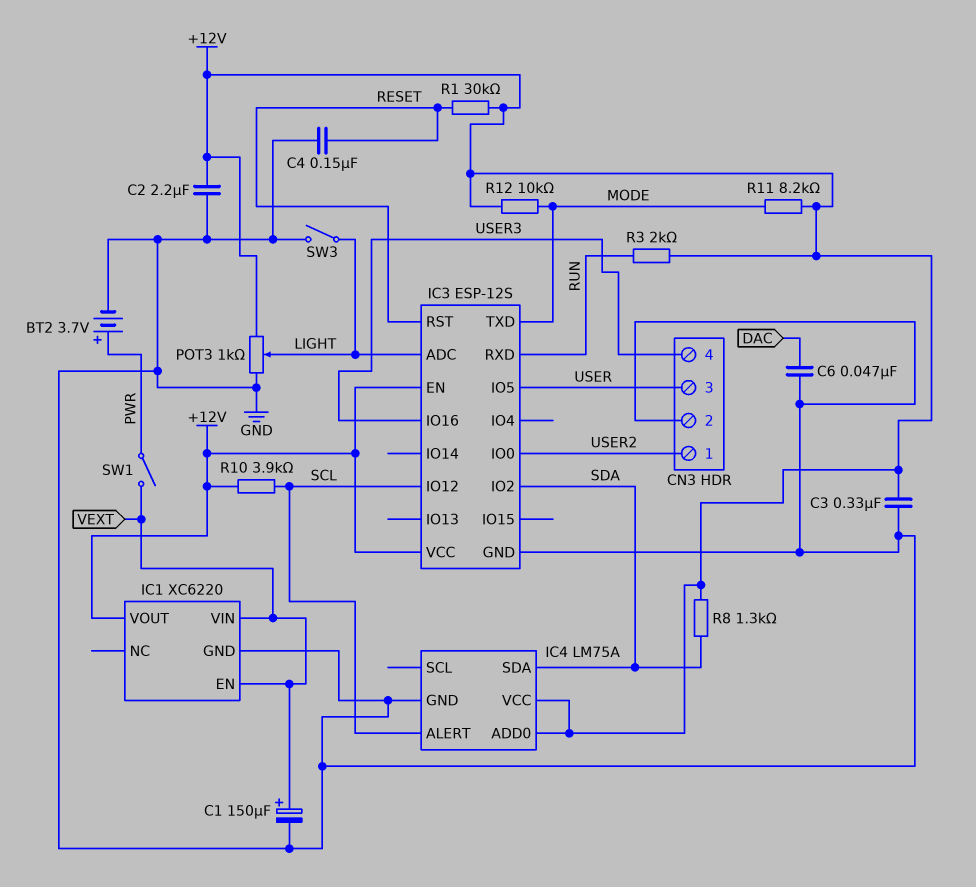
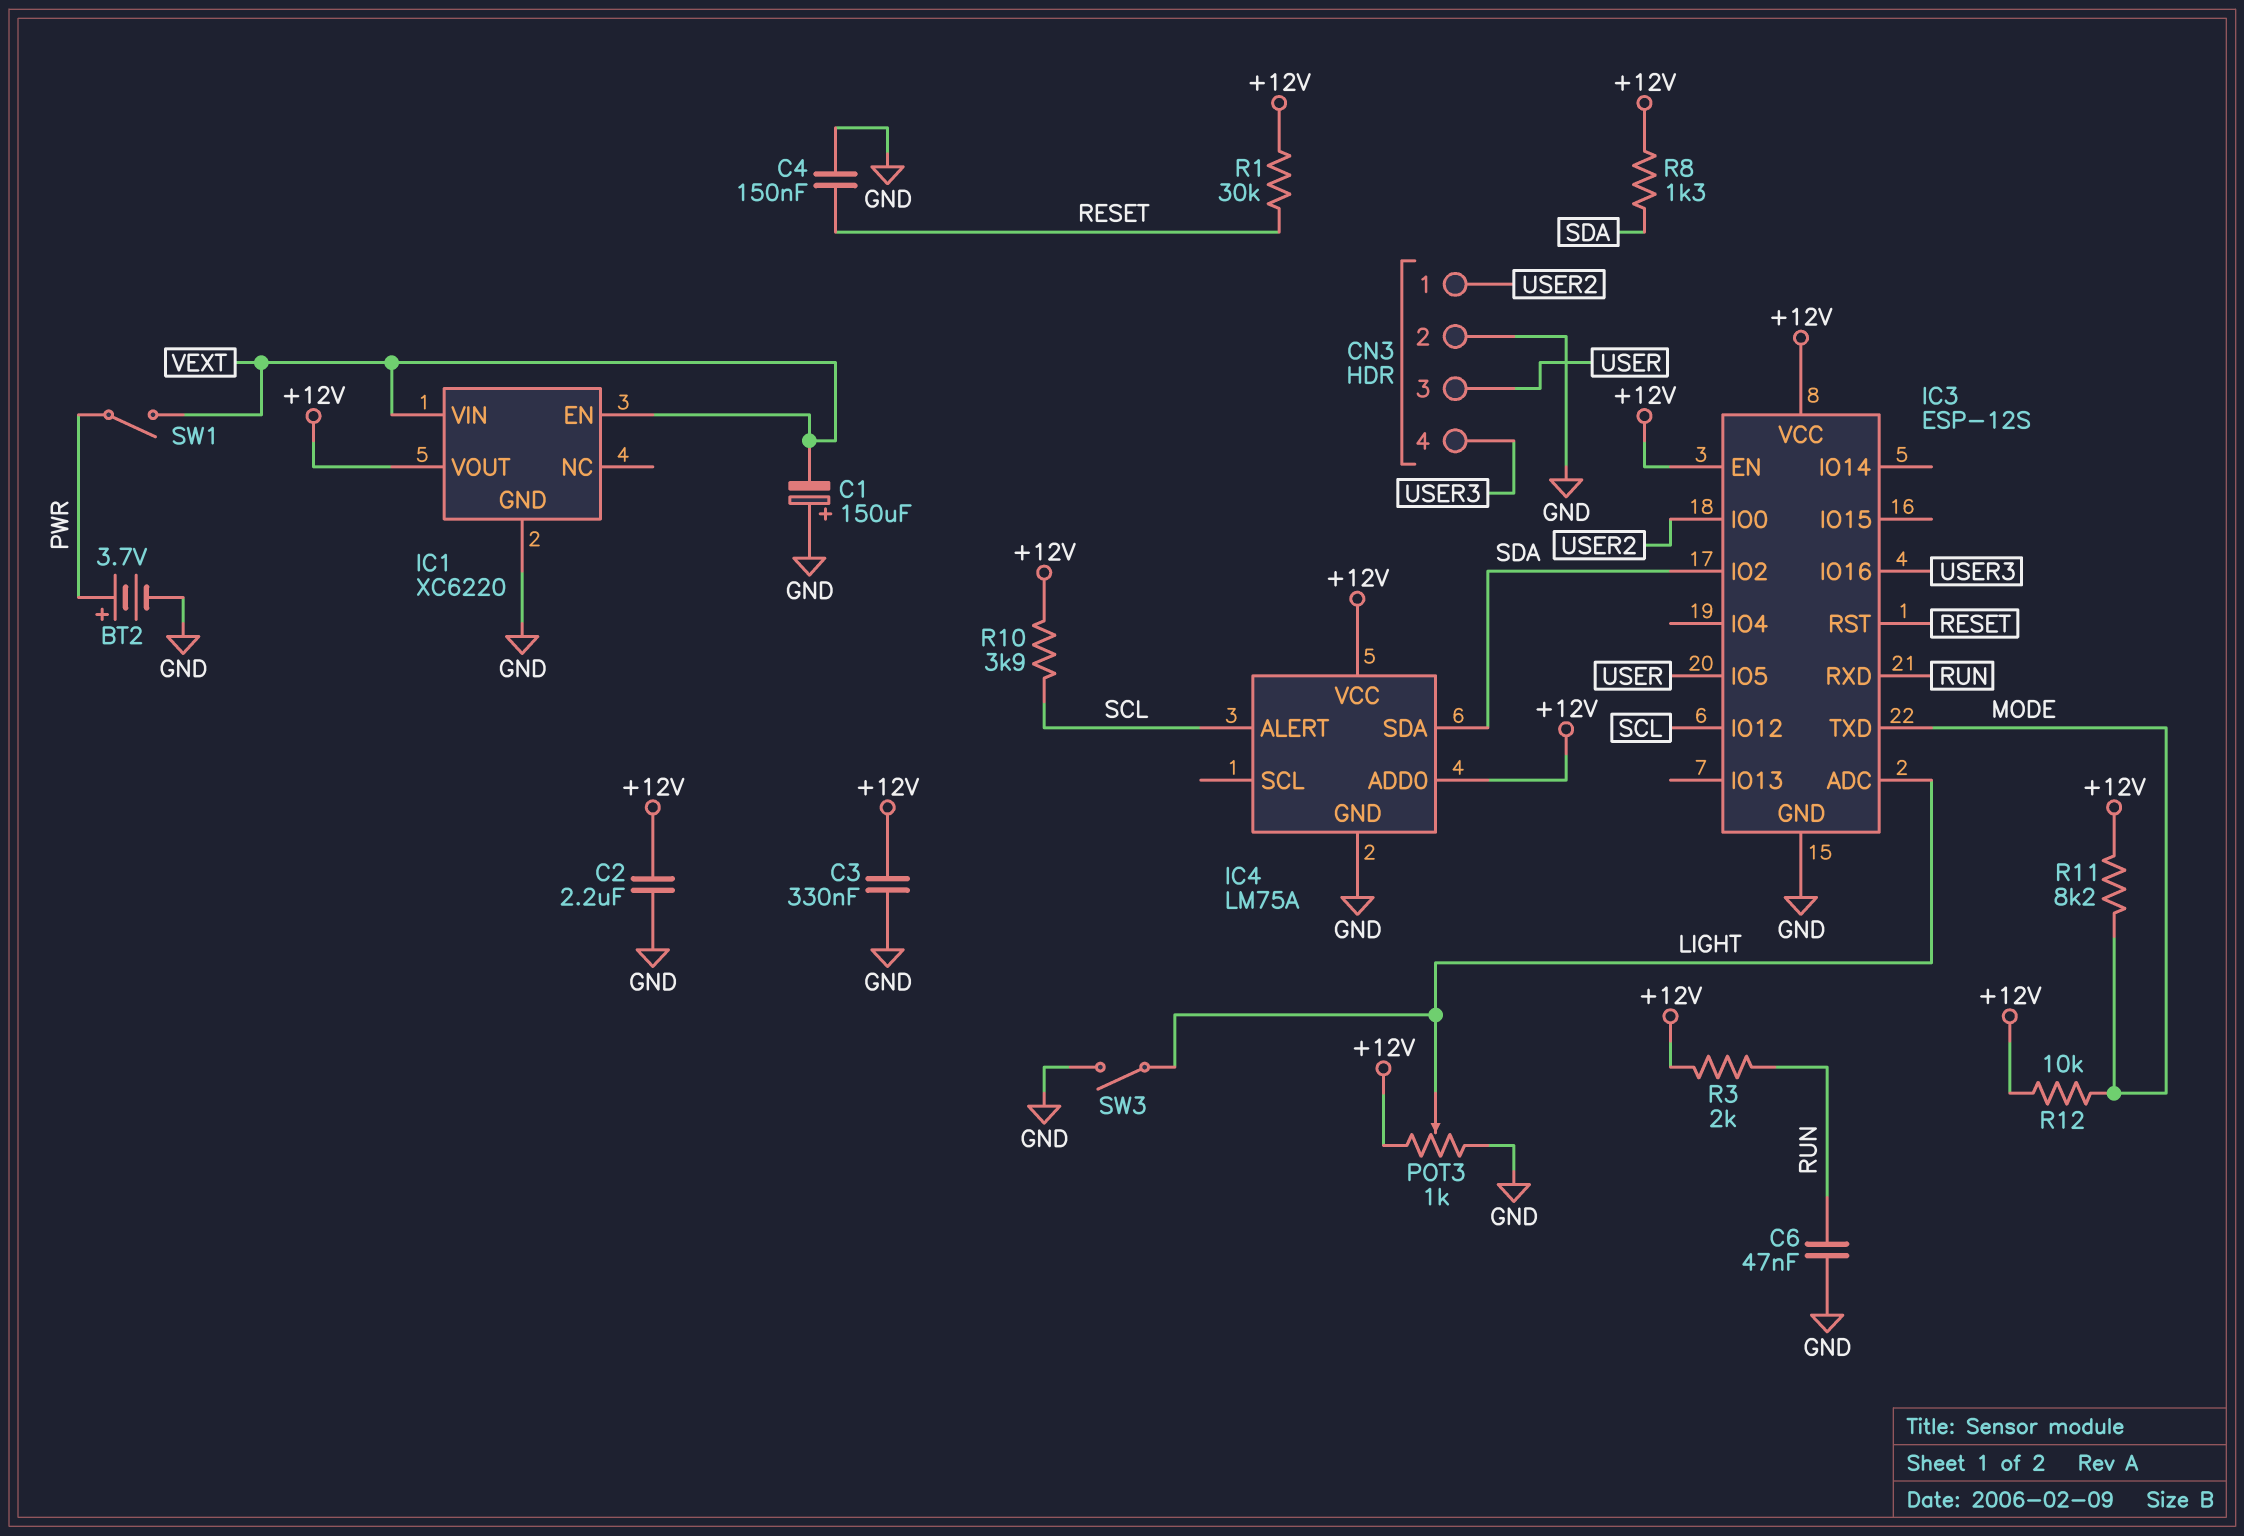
C1: 150uF (plus VEXT, minus GND) -> 150uF (plus GND, minus VEXT)
C6: 47nF (DAC, GND) -> 47nF (GND, RUN)

